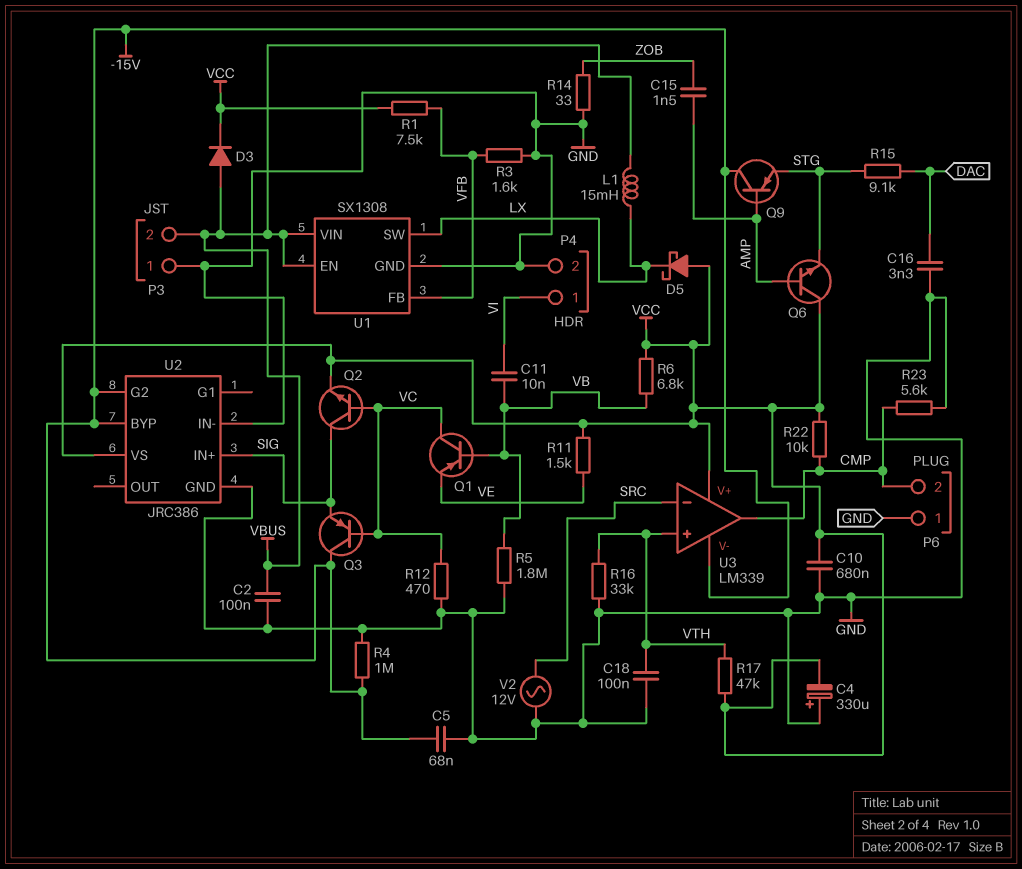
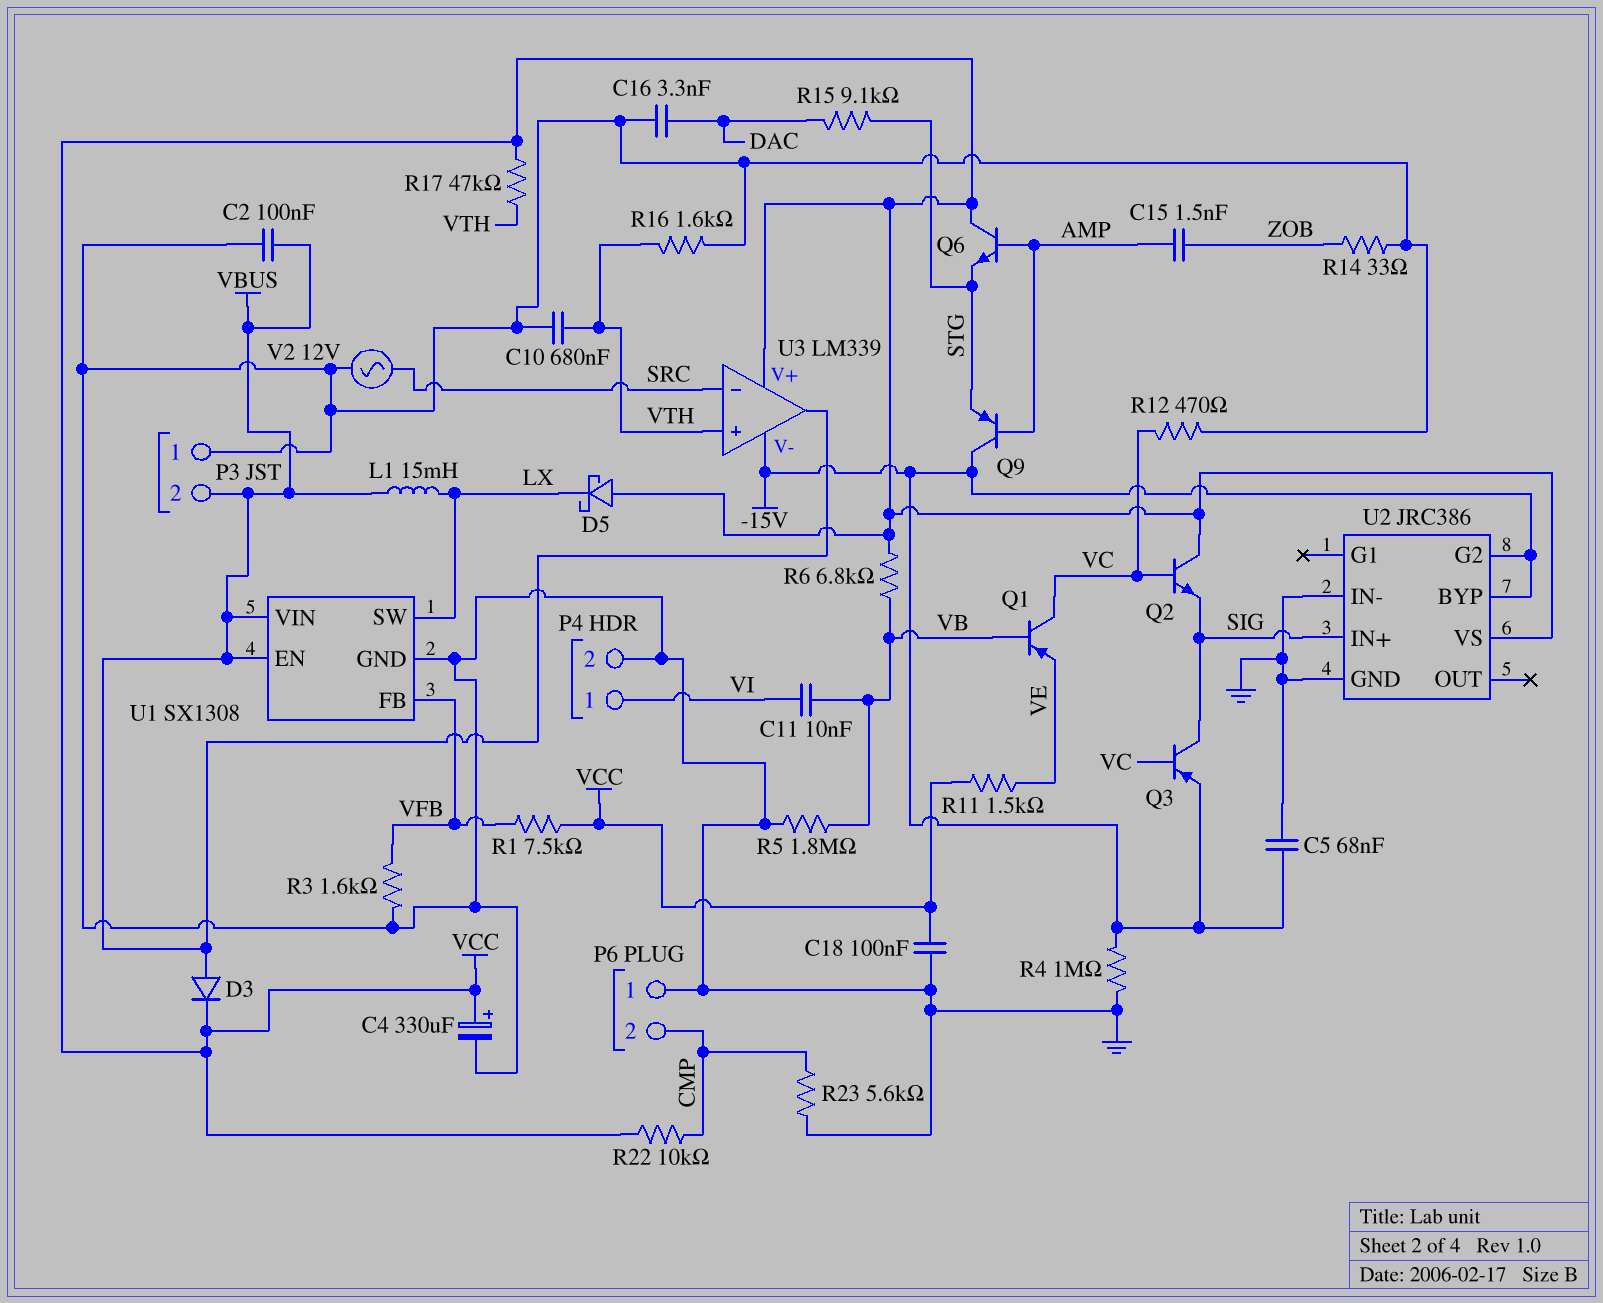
C4: 330uF (plus GND, minus VCC) -> 330uF (plus VCC, minus GND)
C10: 680nF (GND, VCC) -> 680nF (GND, VTH)
C18: 100nF (GND, VTH) -> 100nF (GND, VCC)
Q2: NPN (B VC, C SIG, E VCC) -> NPN (B VC, C VCC, E SIG)
Q3: PNP (B VC, C -15V, E SIG) -> PNP (B VC, C SIG, E -15V)
R16: 33k (GND, VTH) -> 1.6k (GND, VTH)
U3 pin out: CMP -> VBUS

